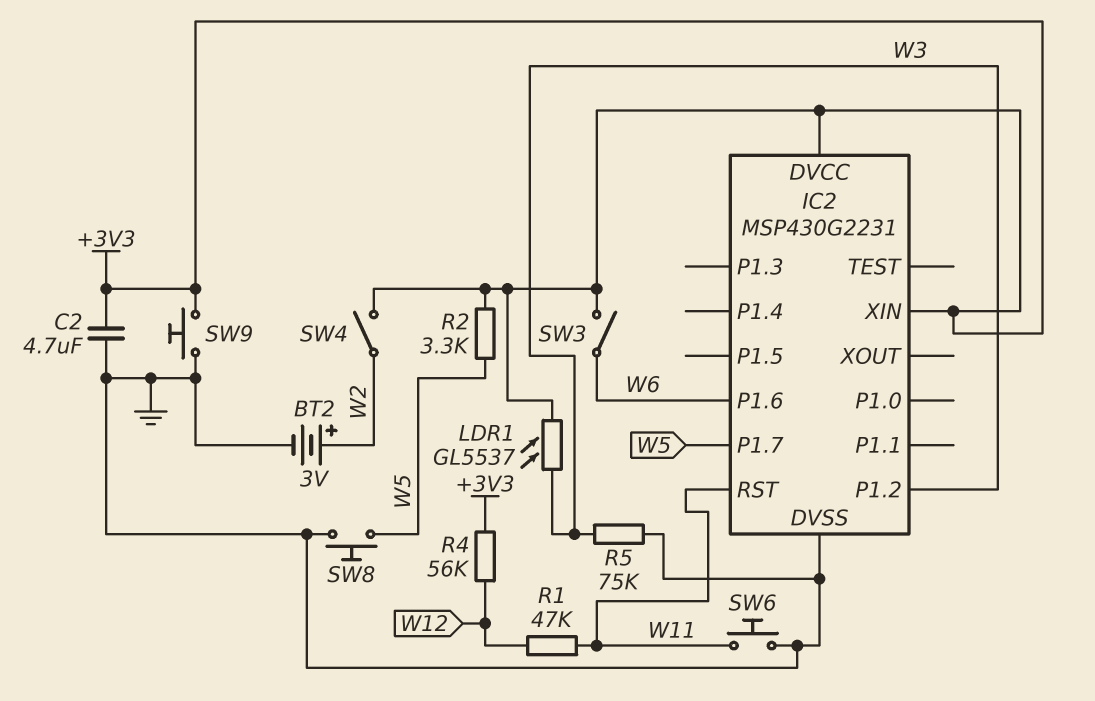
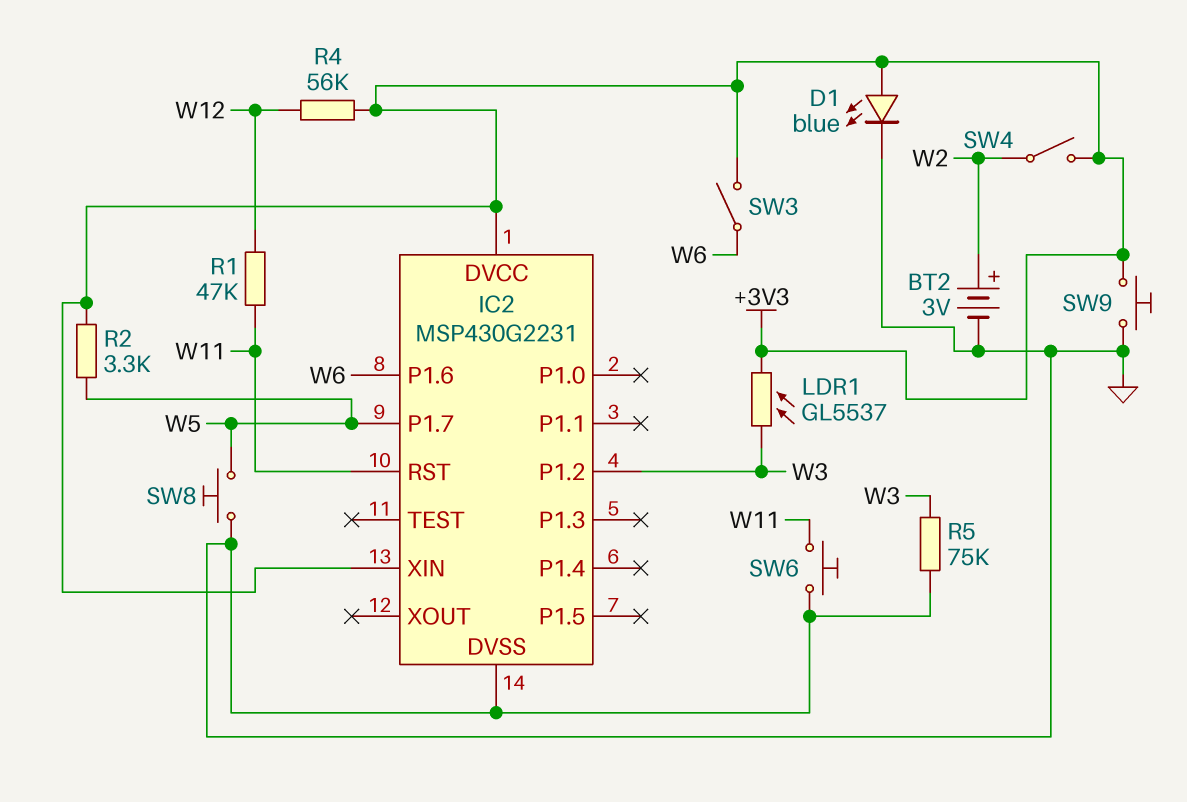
C2: 4.7uF (+3V3, GND) -> none
D1: none -> LED blue (A +3V3, K GND)

